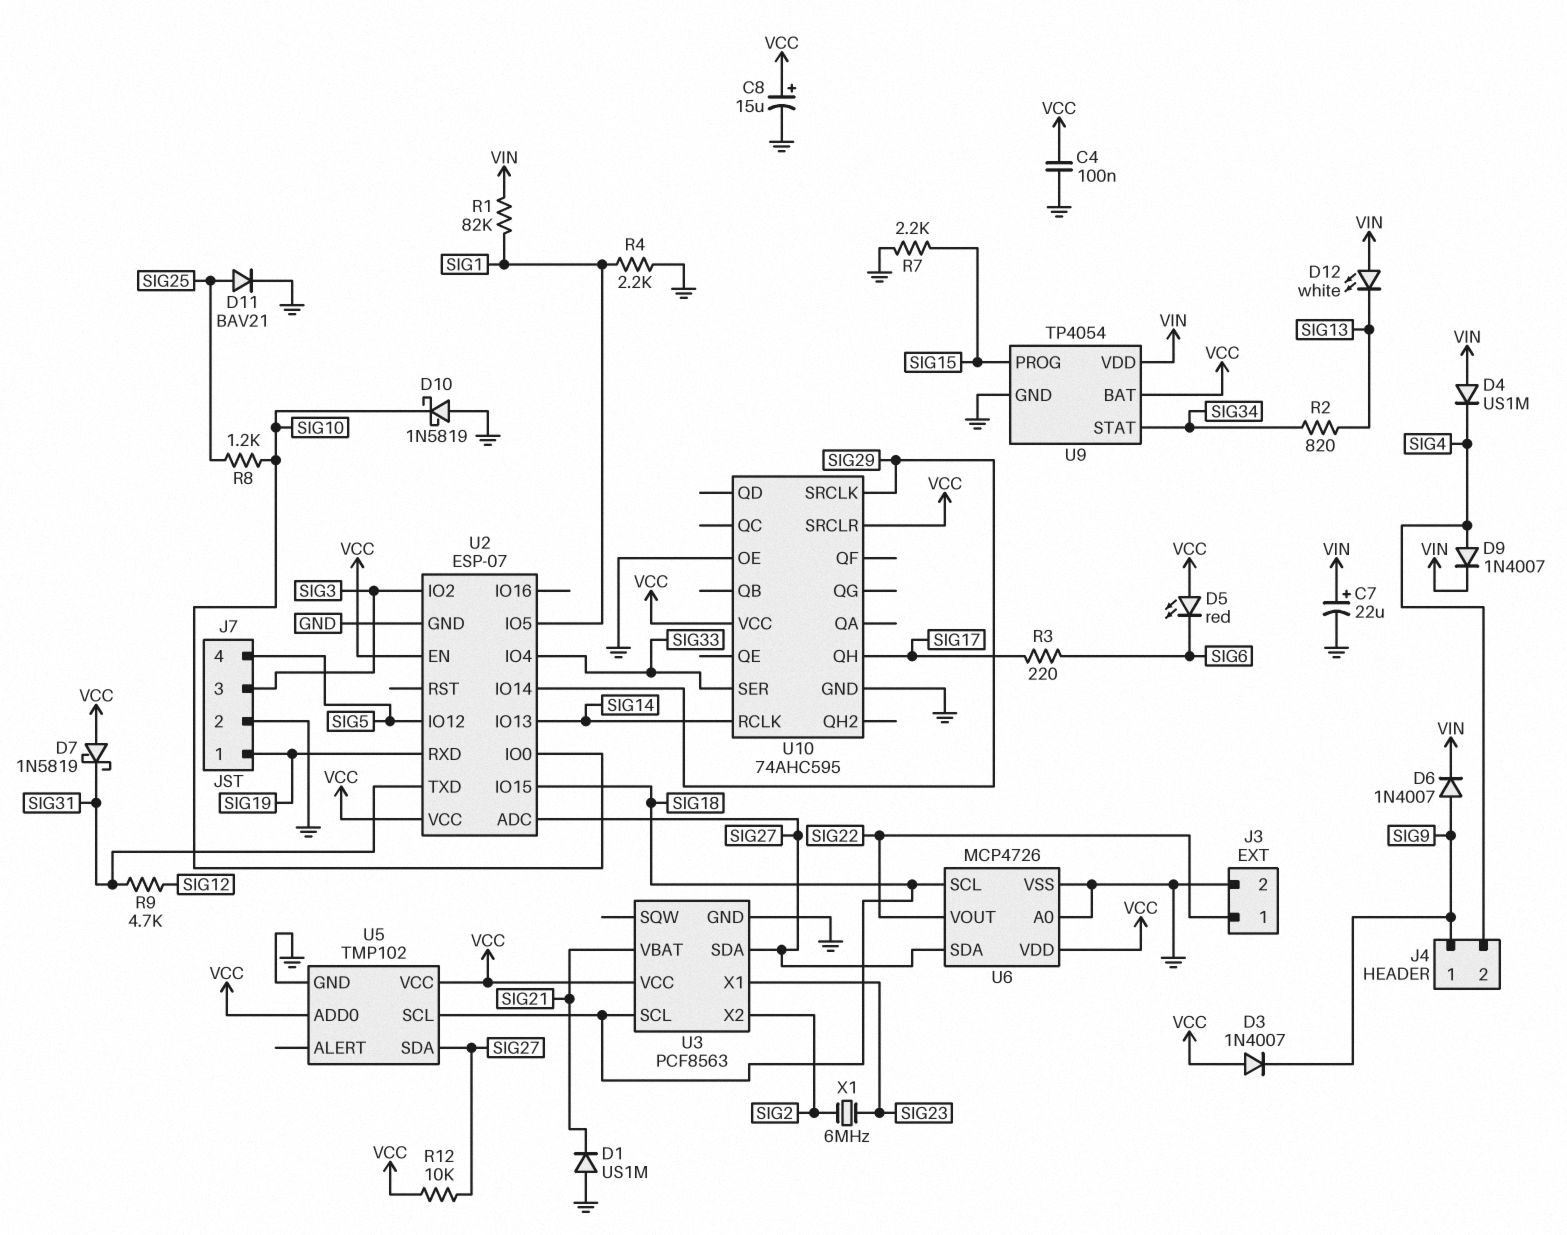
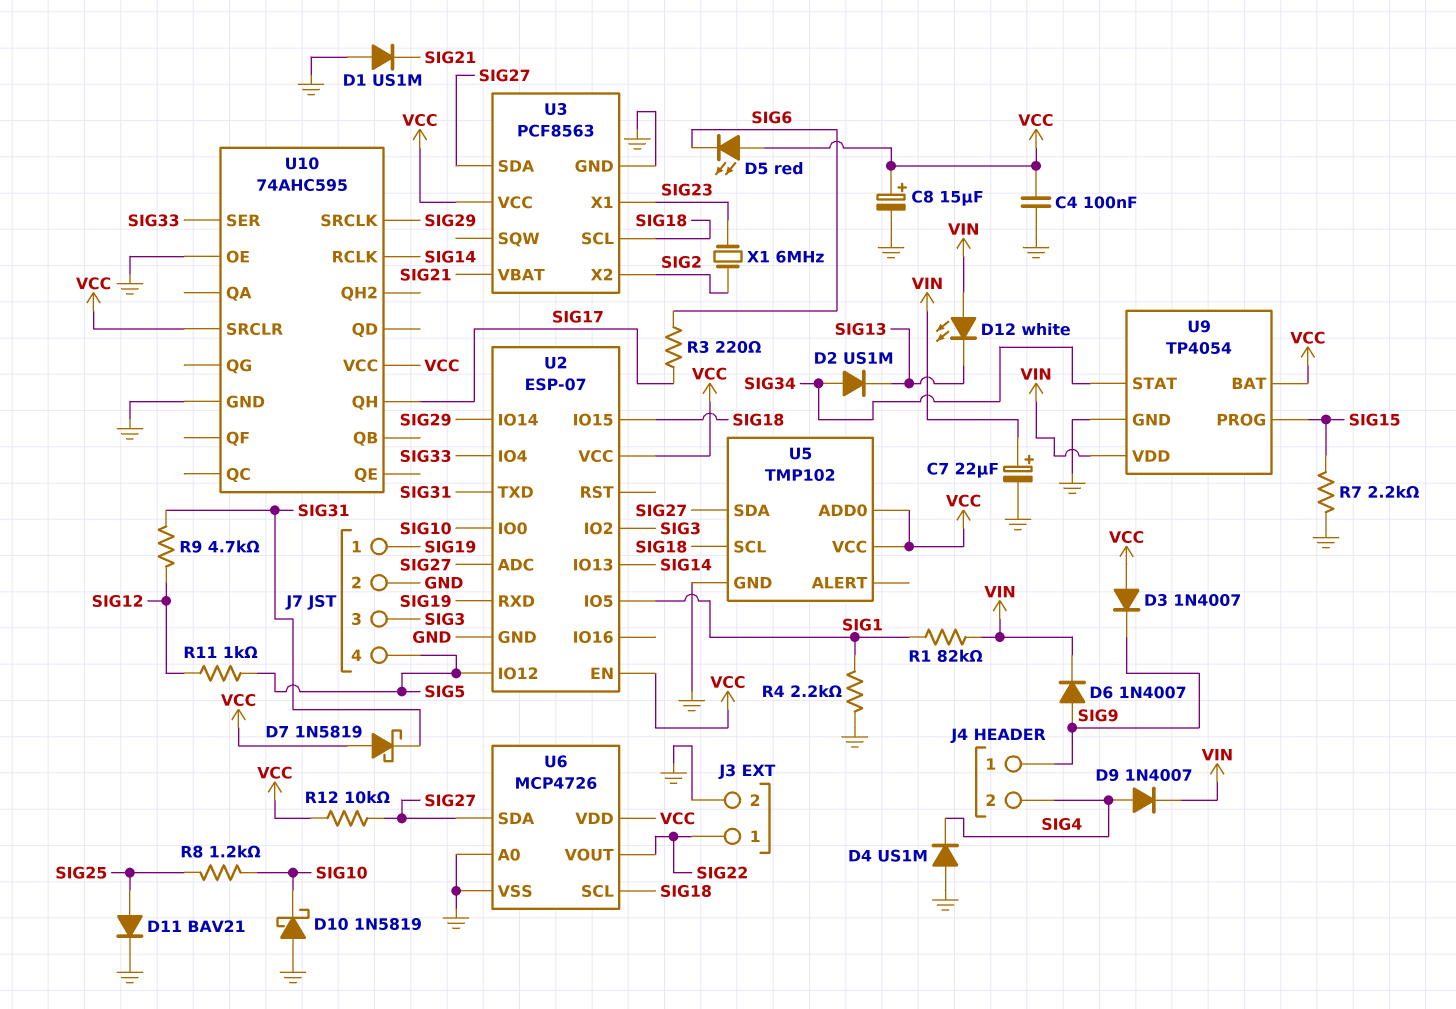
D2: none -> diode US1M (A SIG34, K SIG13)
D4: diode US1M (A VIN, K SIG4) -> diode US1M (A GND, K SIG4)
R2: 820 (SIG13, SIG34) -> none
R11: none -> 1k (SIG5, SIG12)

